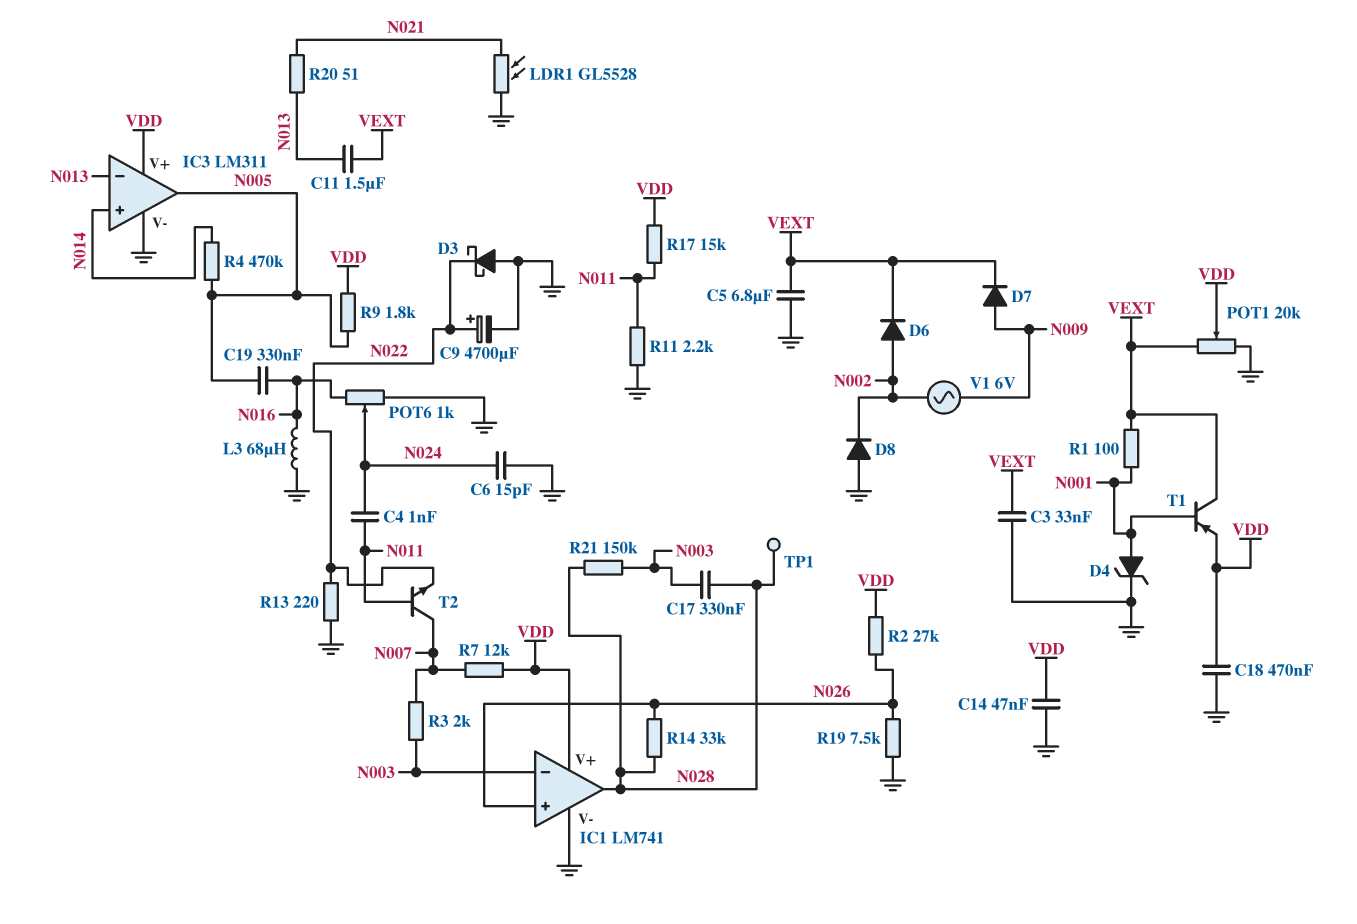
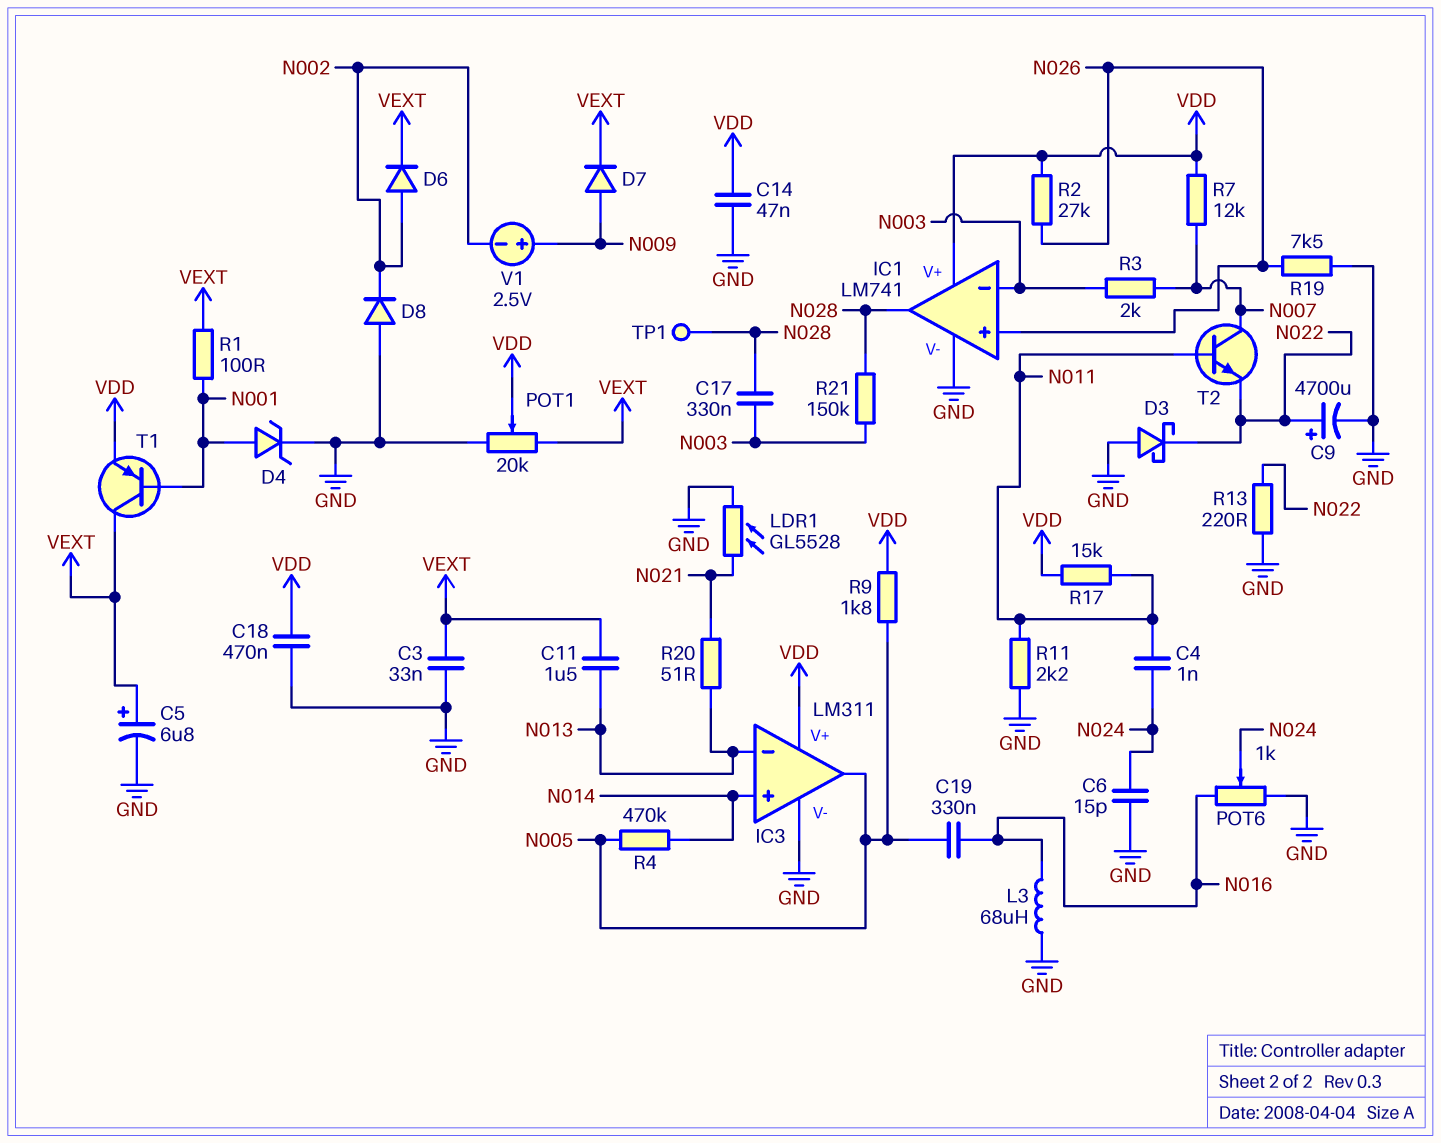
C5: 6.8uF (GND, VEXT) -> 6.8uF (plus VEXT, minus GND)
R14: 33k (N026, N028) -> none
V1: AC 6V (N002, N009) -> 2.5V (plus N009, minus N002)

